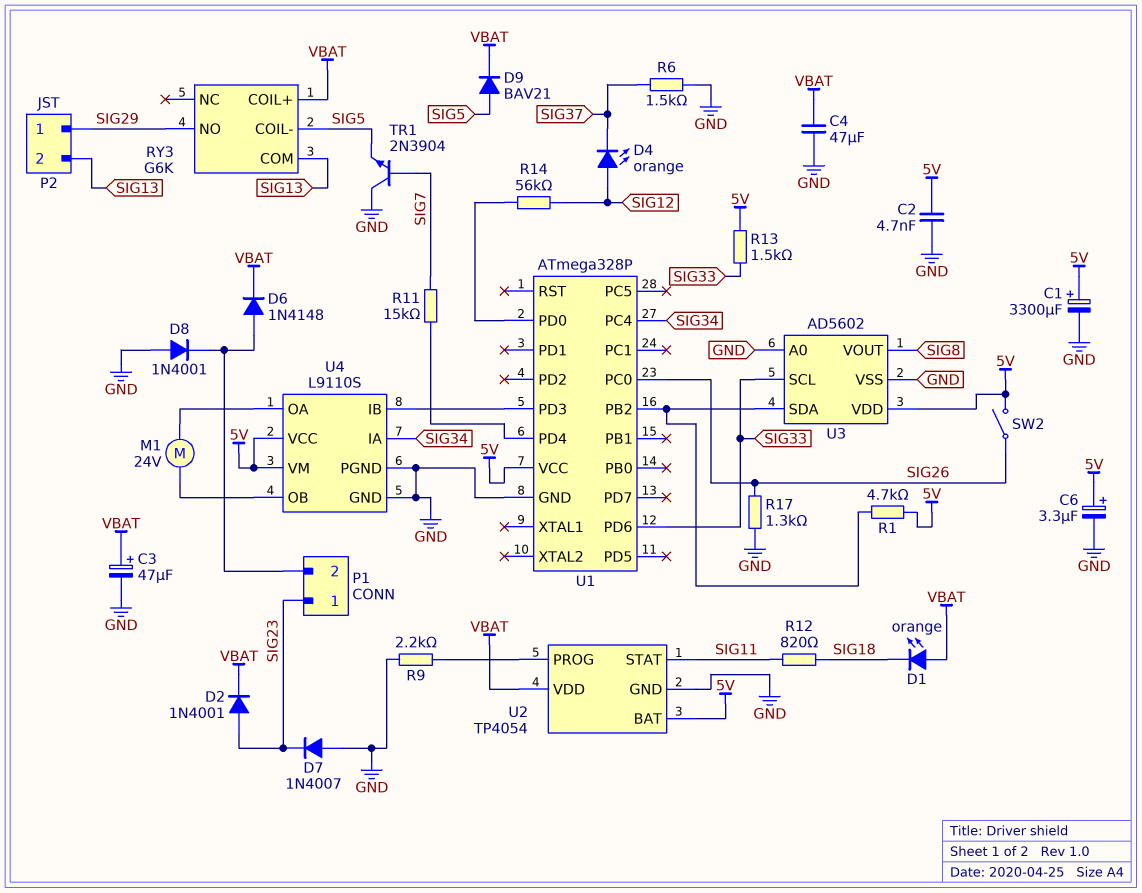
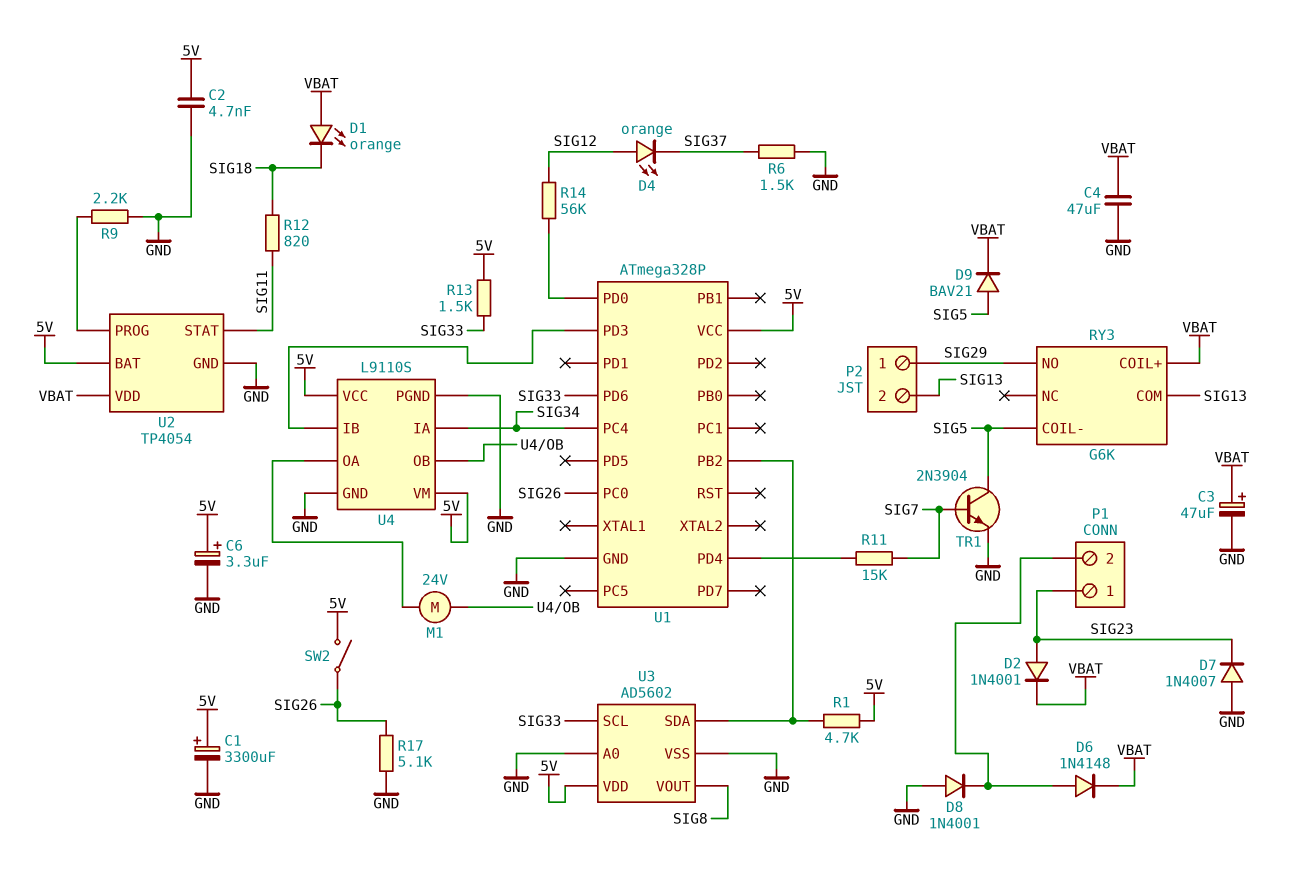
R17: 1.3k (GND, SIG26) -> 5.1k (GND, SIG26)
TR1: NPN 2N3904 (B SIG7, C GND, E SIG5) -> NPN 2N3904 (B SIG7, C SIG5, E GND)

